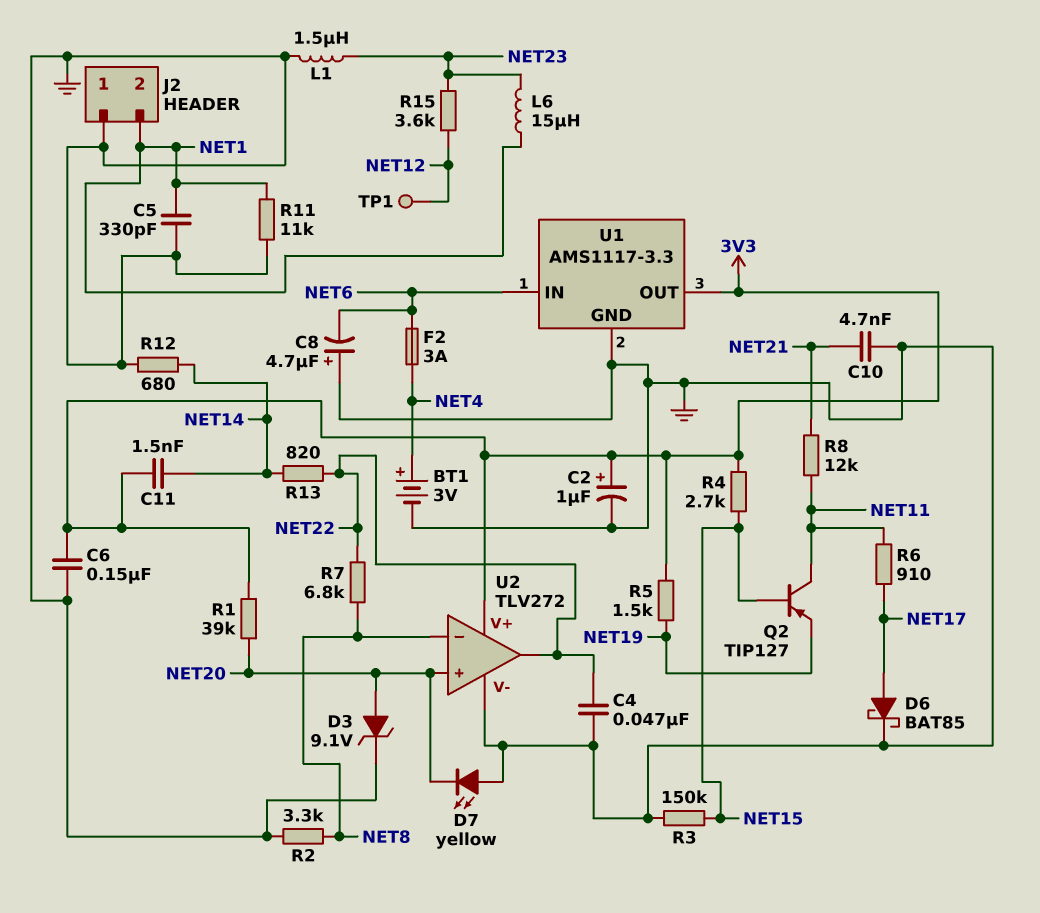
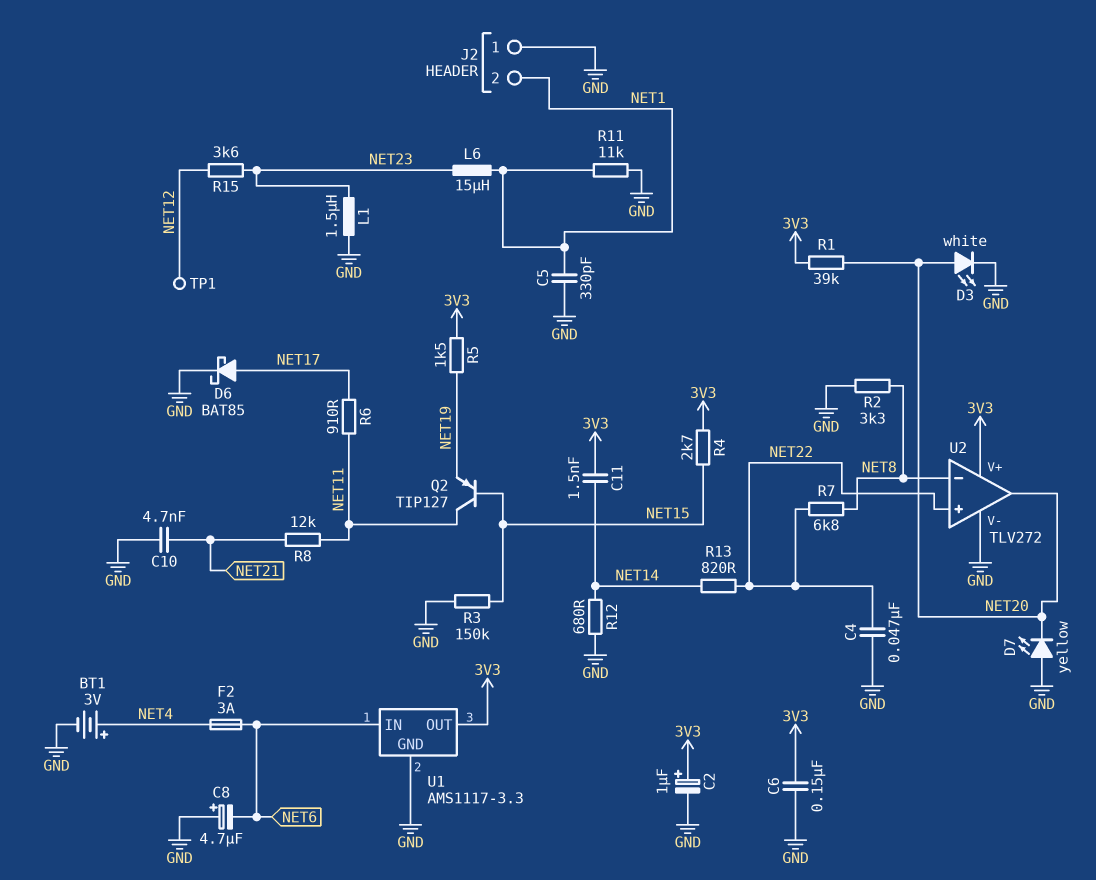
D3: zener 9.1V (A NET20, K GND) -> LED white (A NET20, K GND)
U2 pin in+: NET20 -> NET22
U2 pin out: NET22 -> NET20

